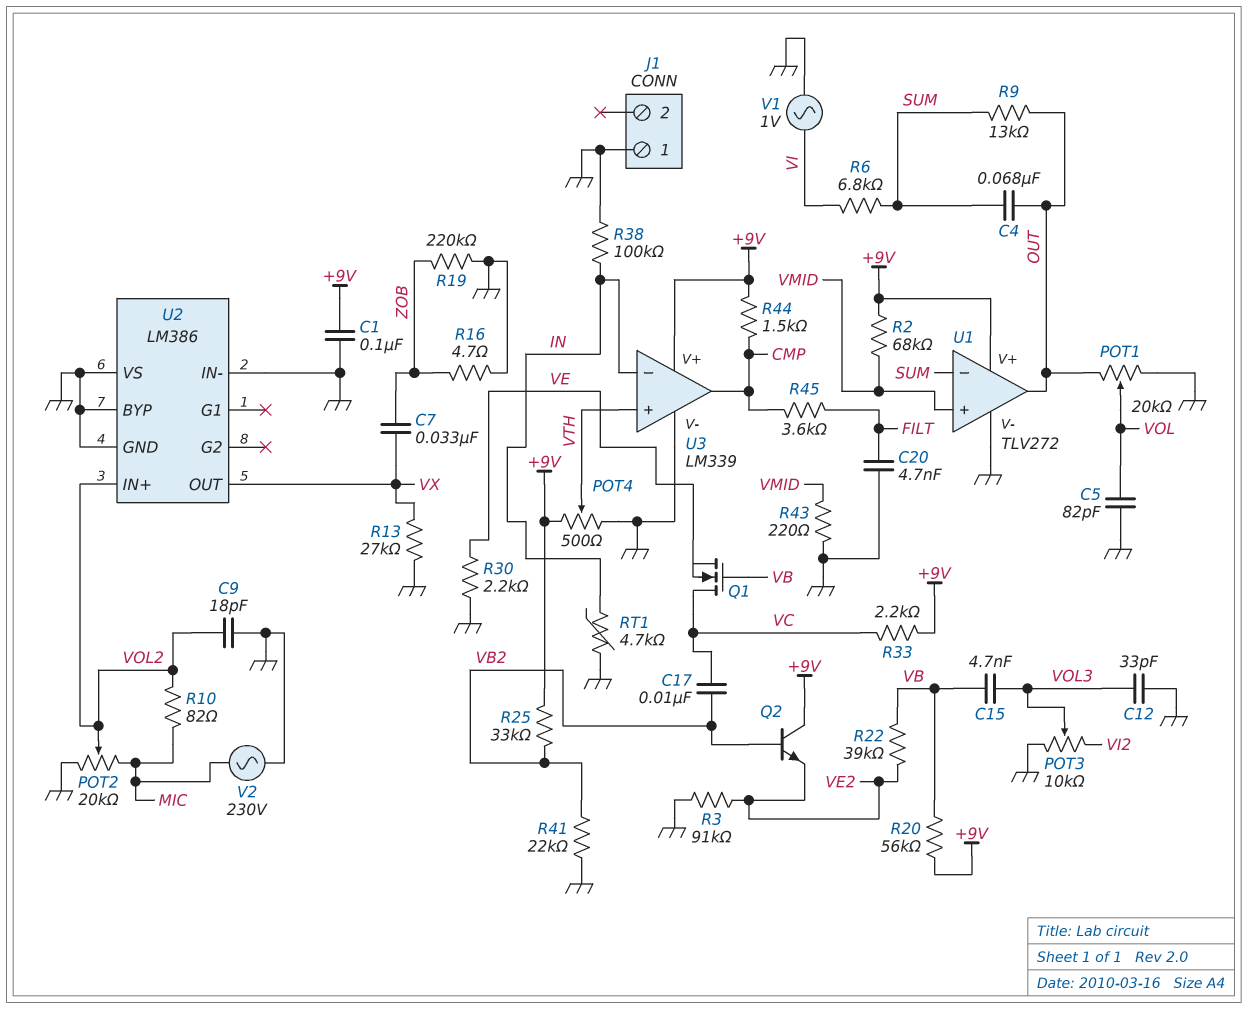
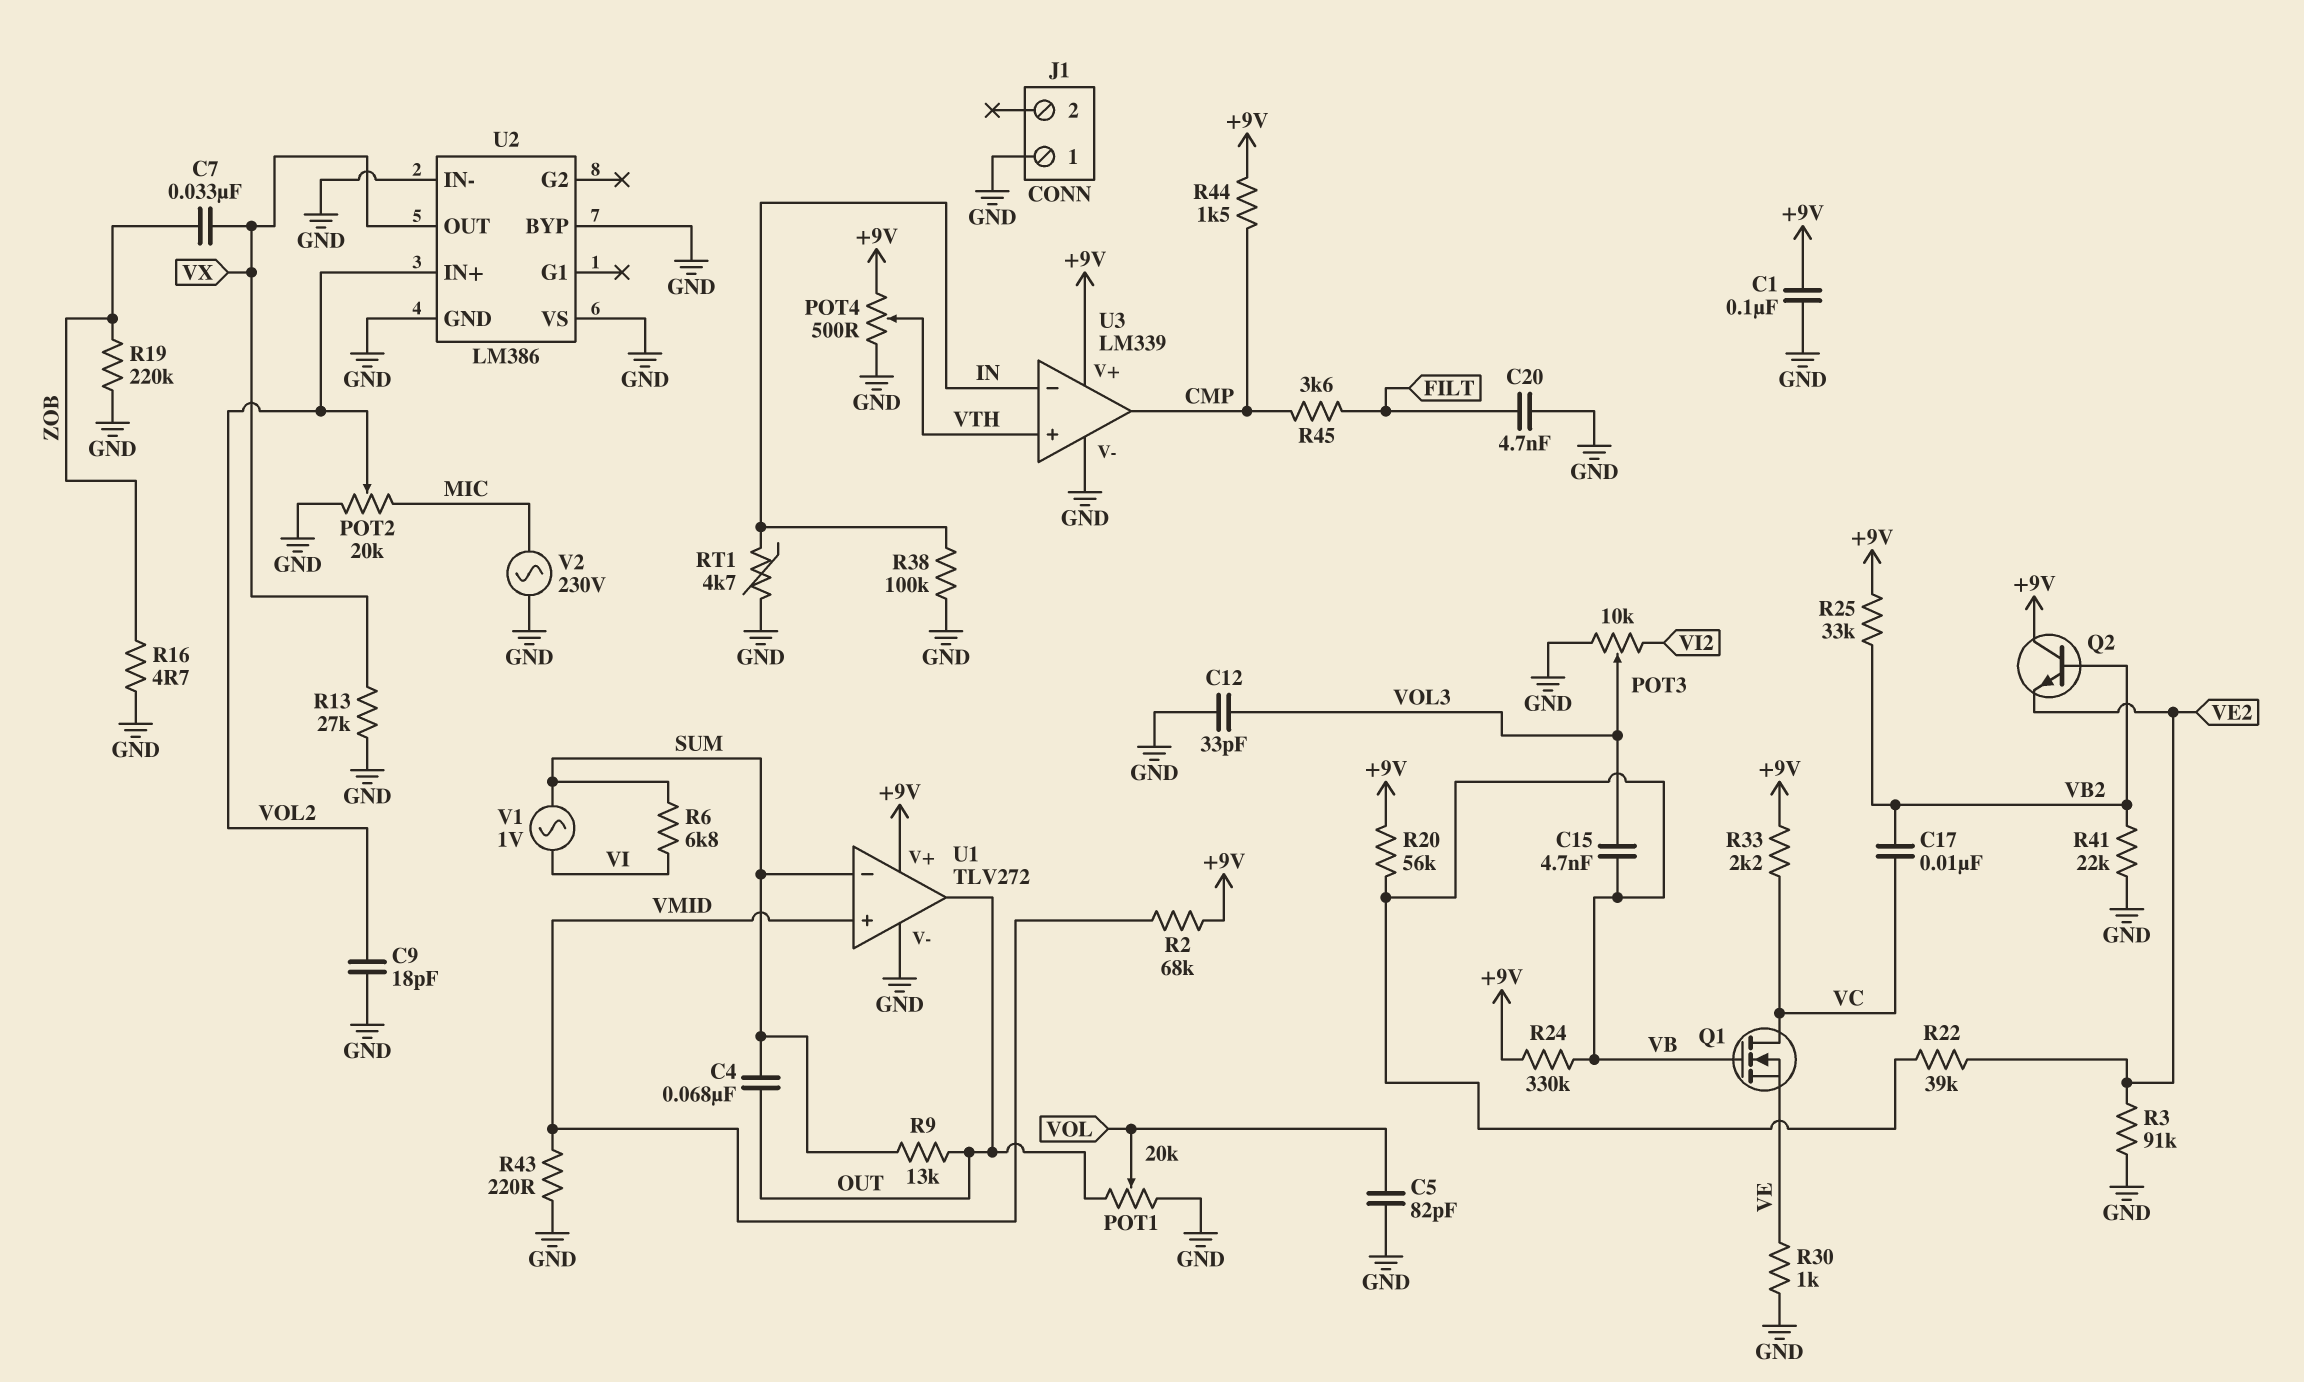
R10: 82 (MIC, VOL2) -> none
R24: none -> 330k (+9V, VB)
R30: 2.2k (GND, VE) -> 1k (GND, VE)
V1: AC 1V (GND, VI) -> AC 1V (SUM, VI)

